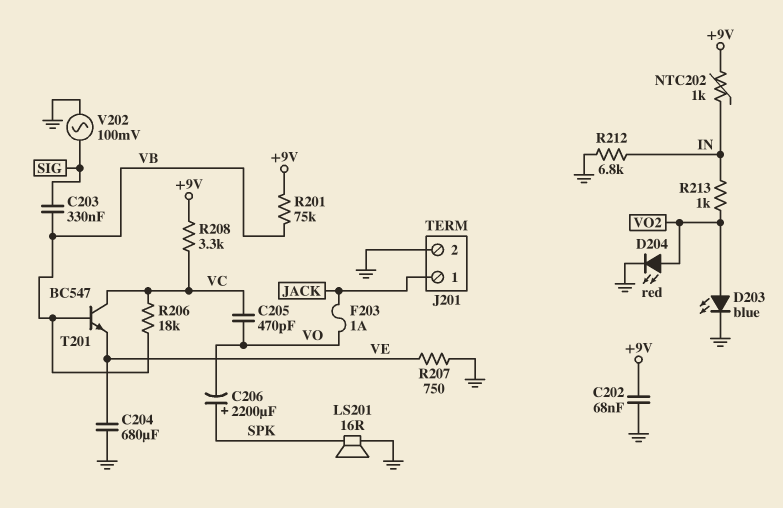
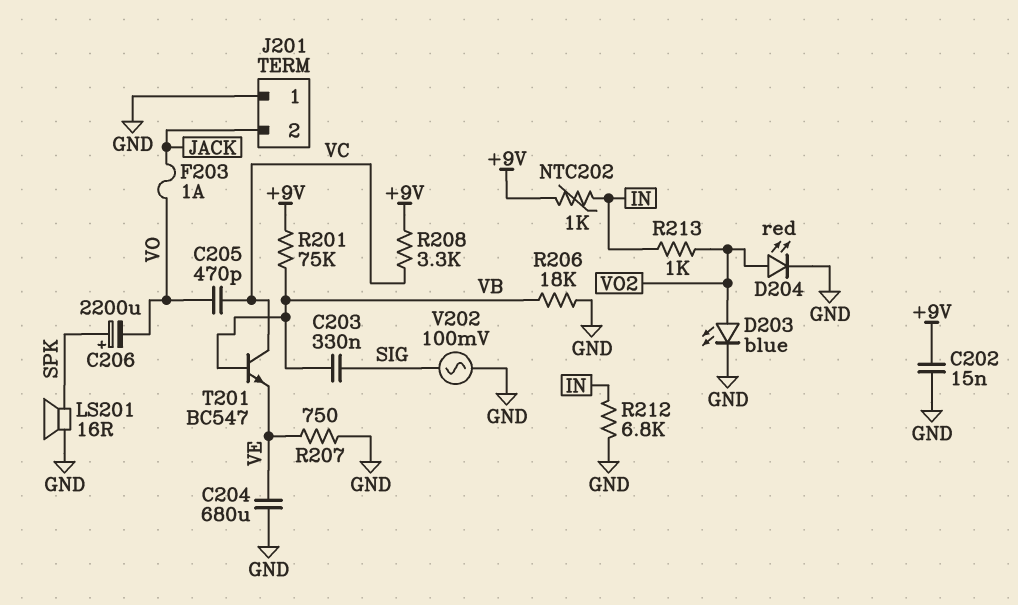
C202: 68nF (+9V, GND) -> 15nF (+9V, GND)
J201 pin 1: JACK -> GND
J201 pin 2: GND -> JACK
R206: 18k (VB, VC) -> 18k (GND, VB)

